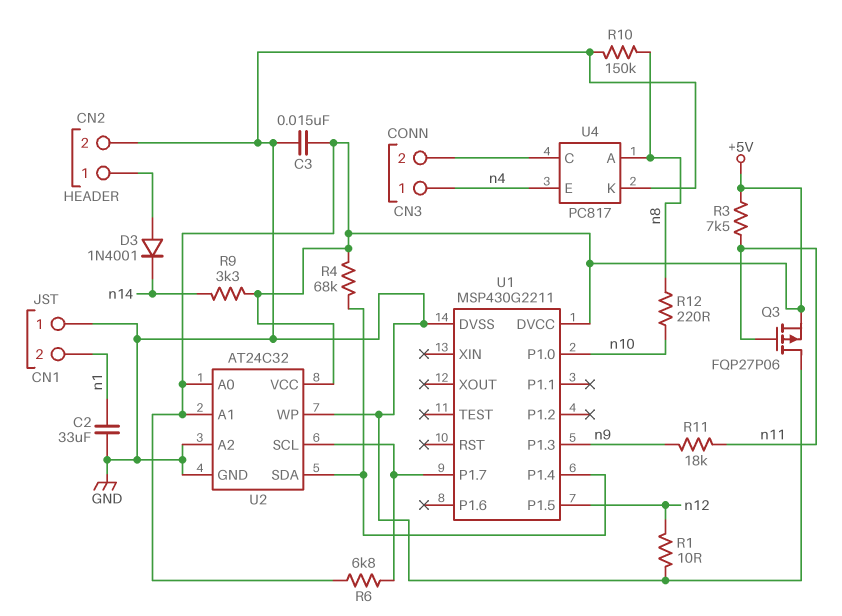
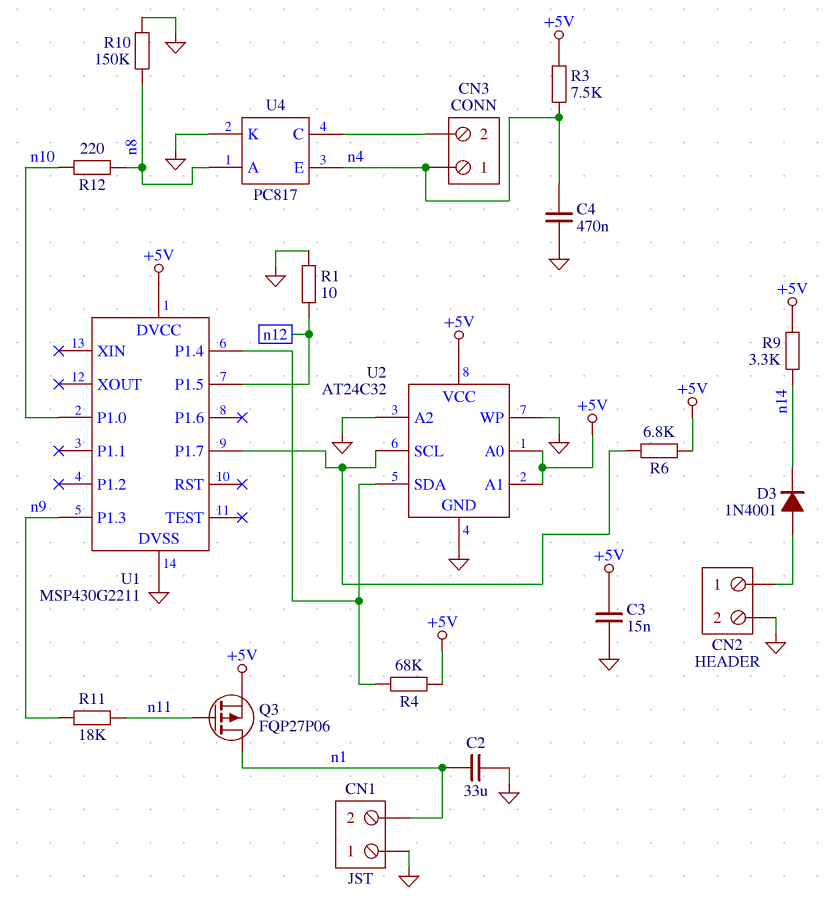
C4: none -> 470nF (GND, n4)
Q3: PMOS FQP27P06 (G n11, D GND, S +5V) -> PMOS FQP27P06 (G n11, D n1, S +5V)
R3: 7.5k (+5V, n11) -> 7.5k (+5V, n4)

